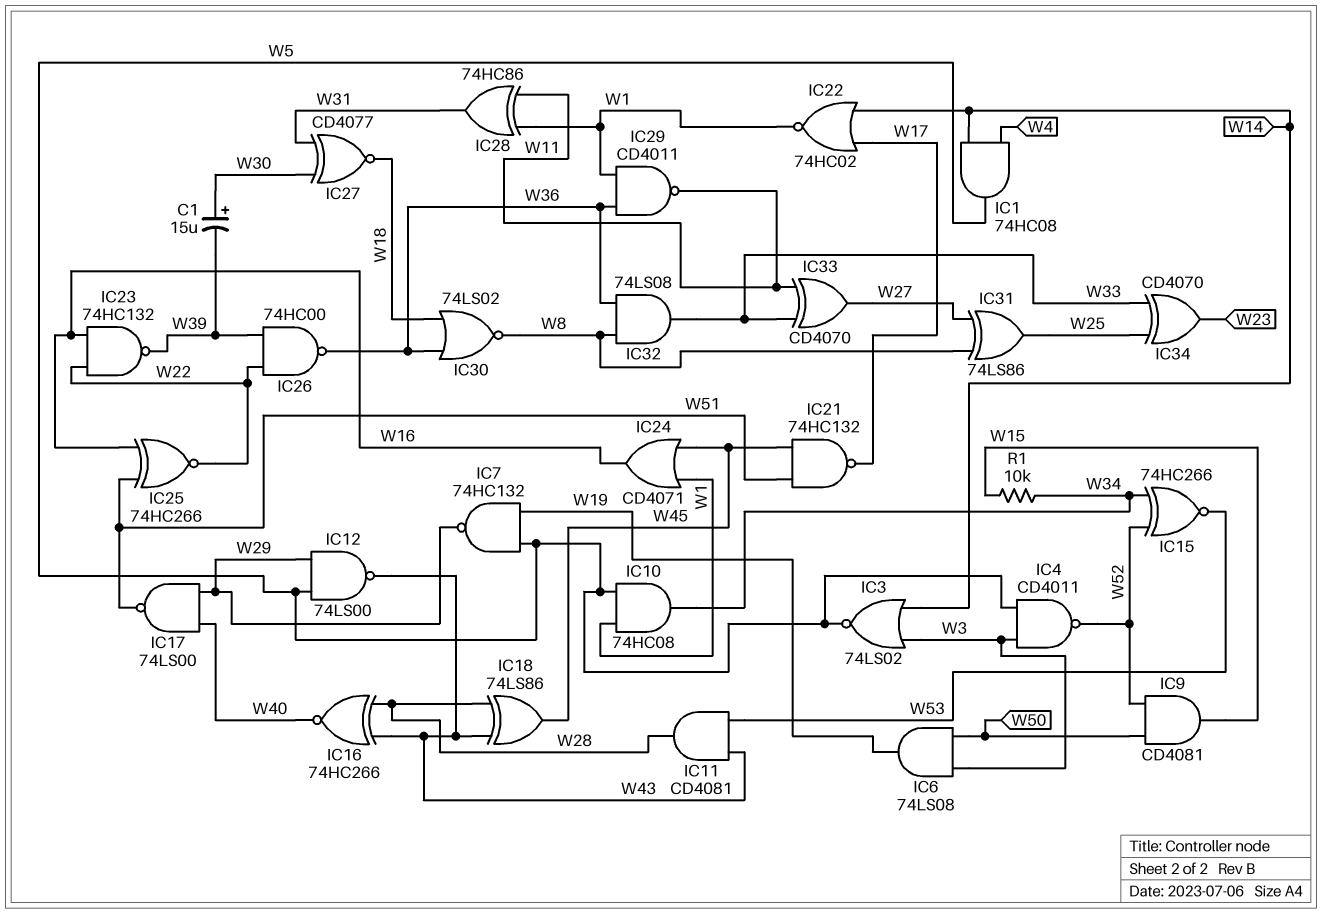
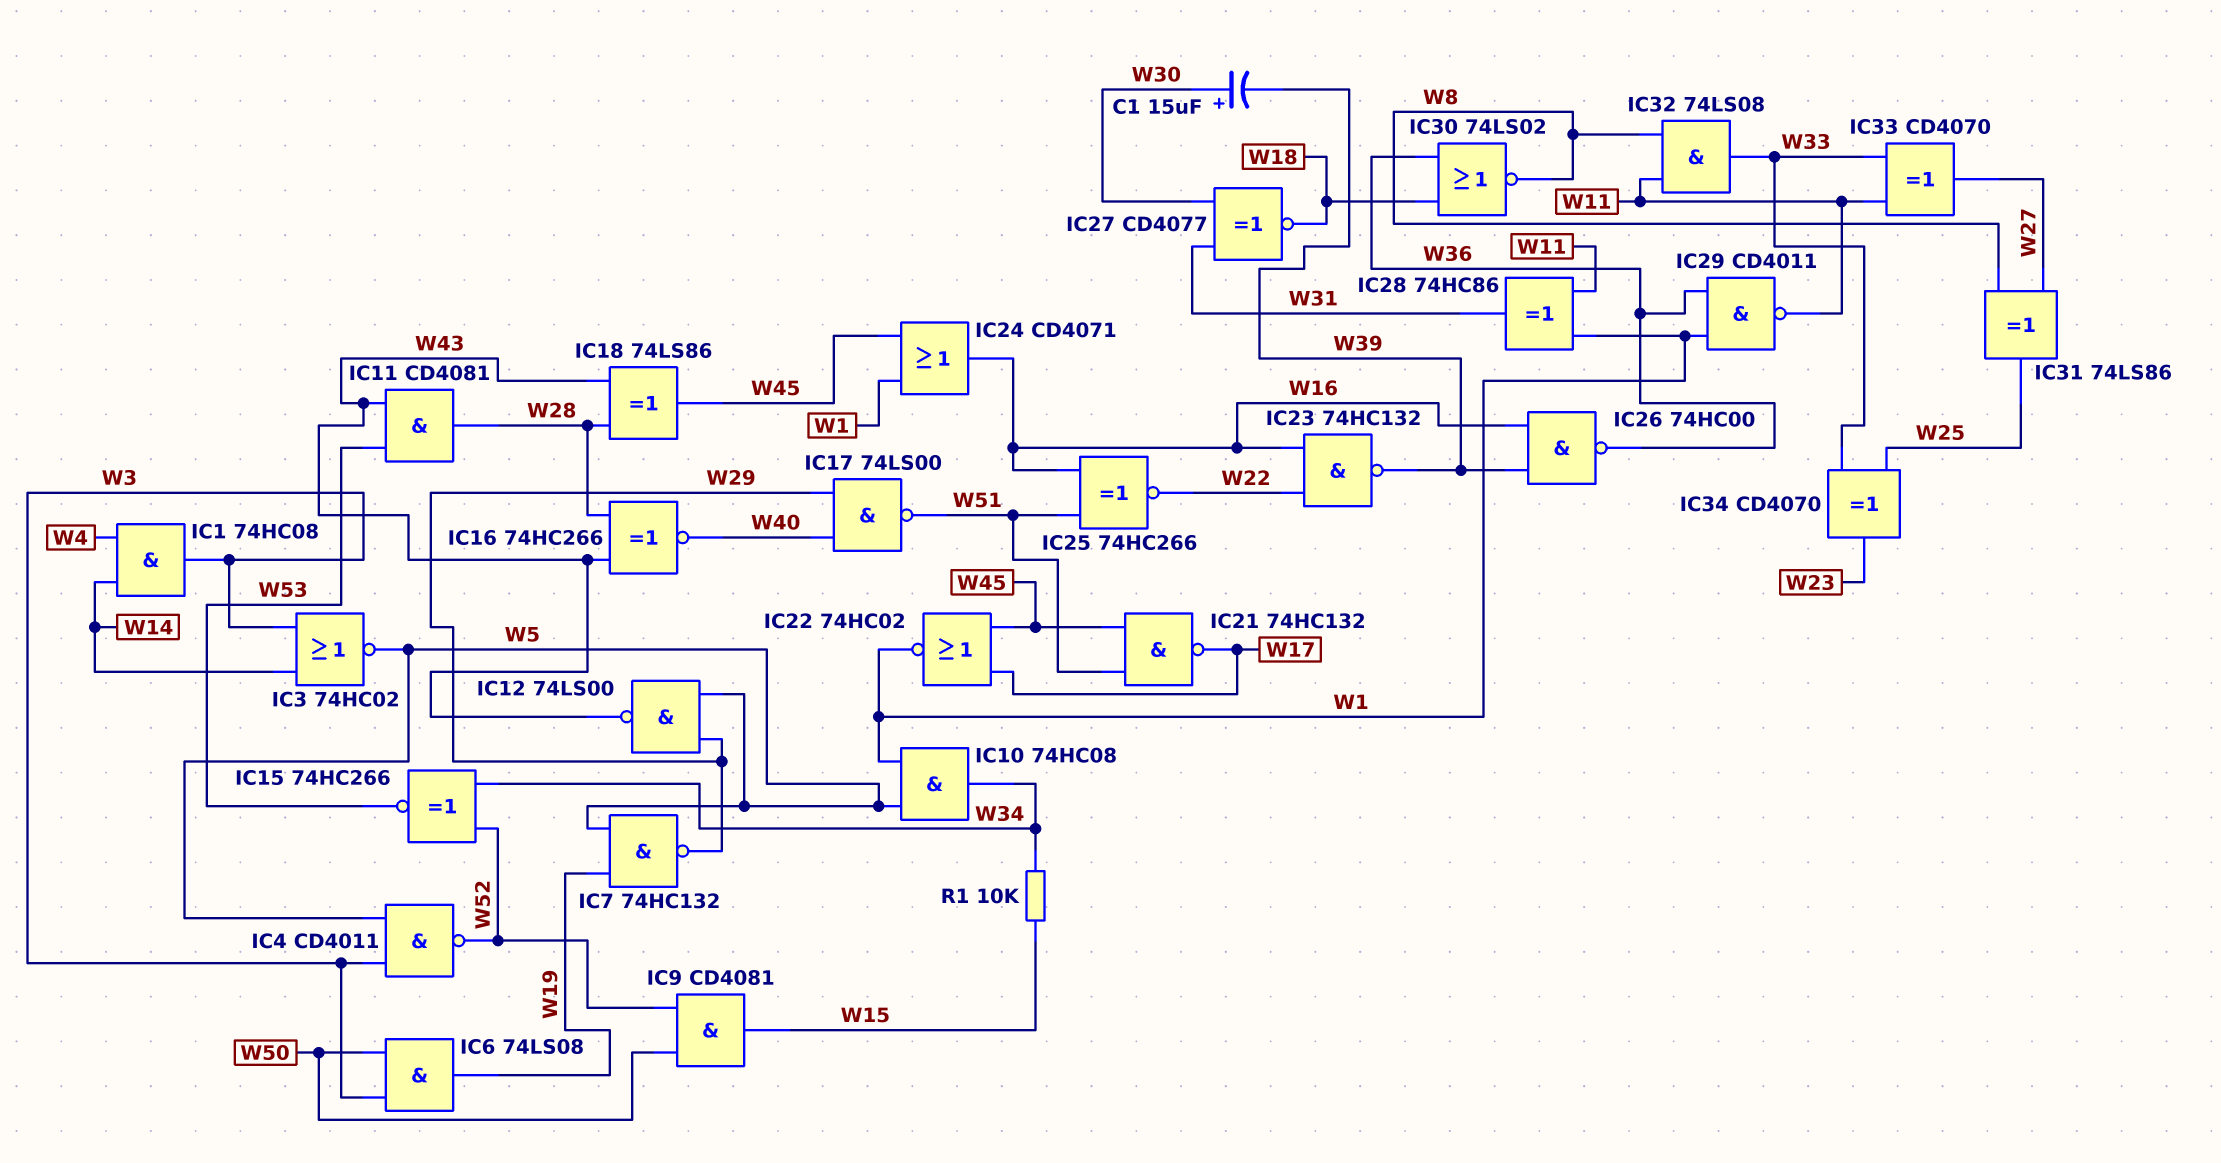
IC1: AND 74HC08 (in W4, in W14, out W5) -> AND 74HC08 (in W4, in W14, out W3)
IC3: NOR 74LS02 (in W3, in W14, out W5) -> NOR 74HC02 (in W3, in W14, out W5)
IC22: NOR 74HC02 (in W14, in W17, out W1) -> NOR 74HC02 (in W17, in W45, out W1)
IC26: NAND 74HC00 (in W22, in W39, out W36) -> NAND 74HC00 (in W16, in W39, out W36)
IC32: AND 74LS08 (in W8, in W36, out W33) -> AND 74LS08 (in W8, in W11, out W33)

